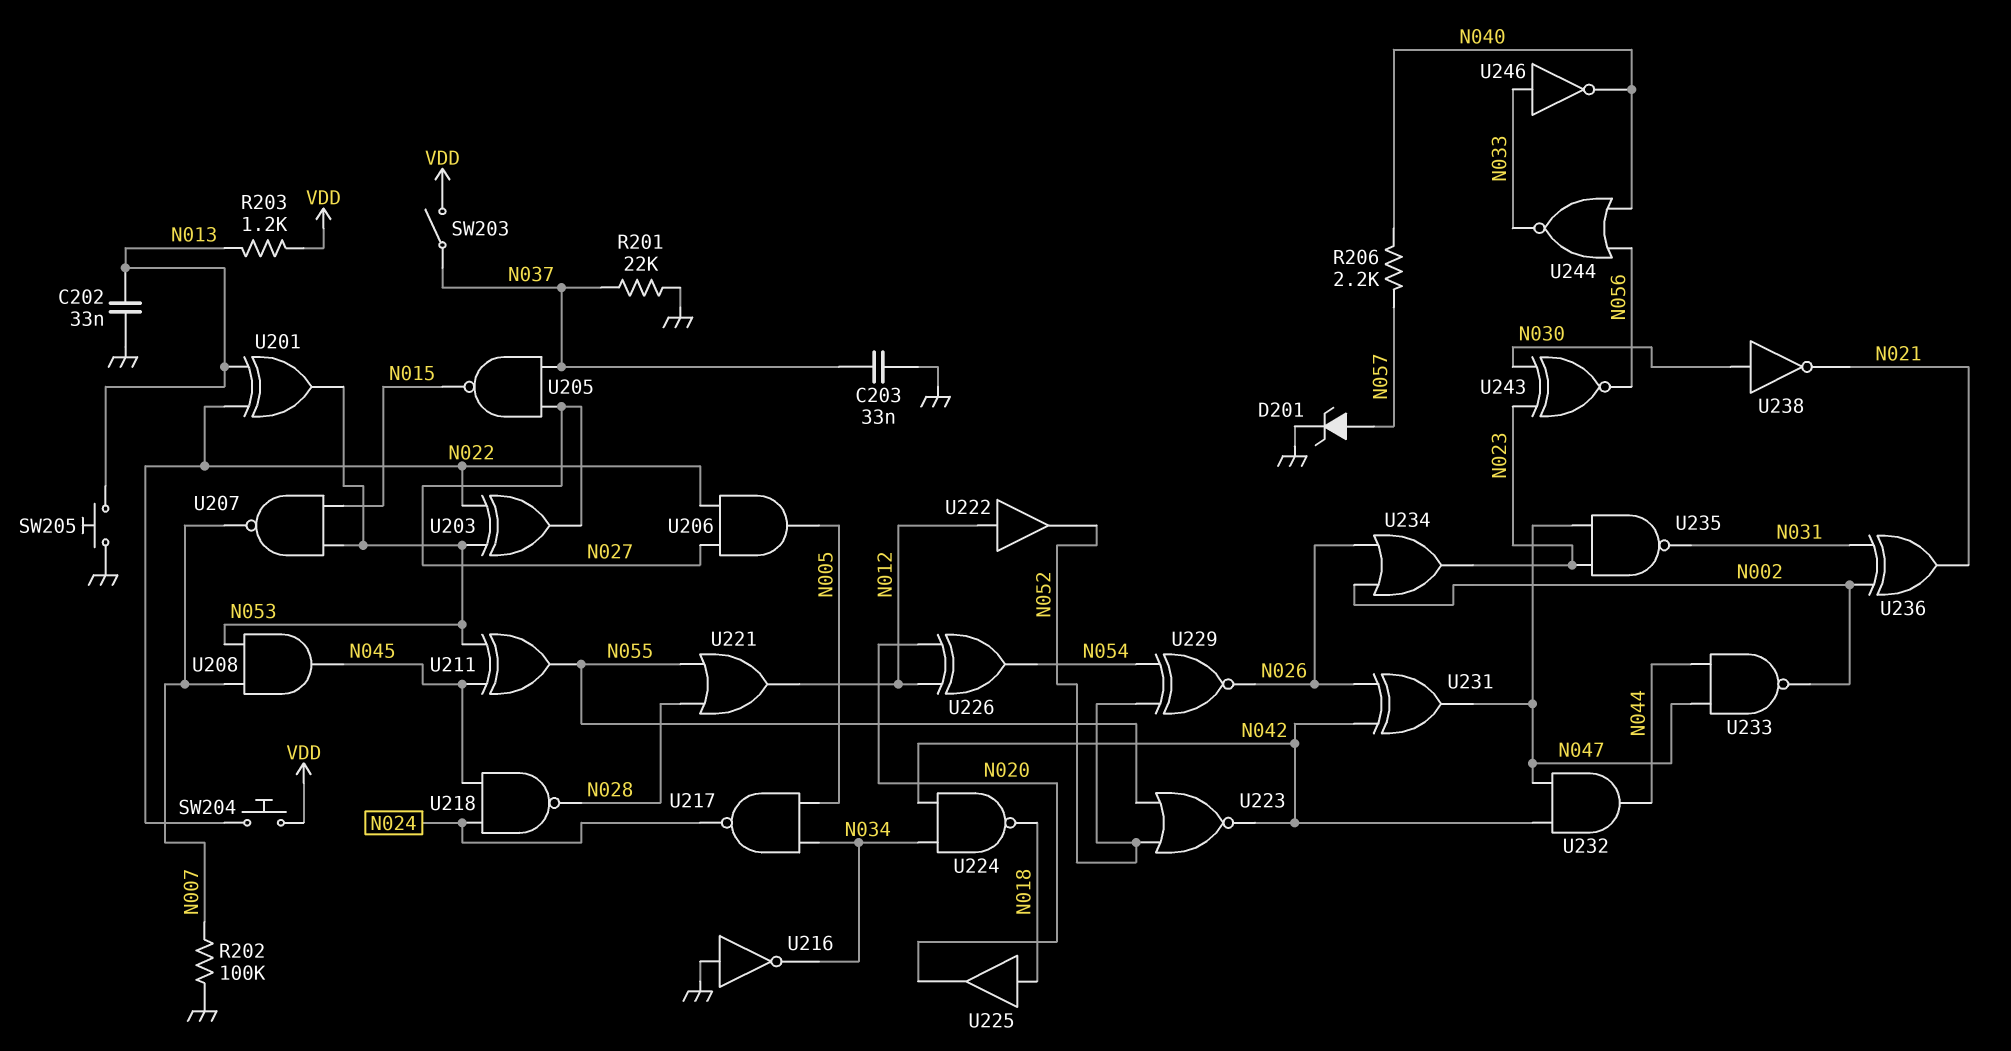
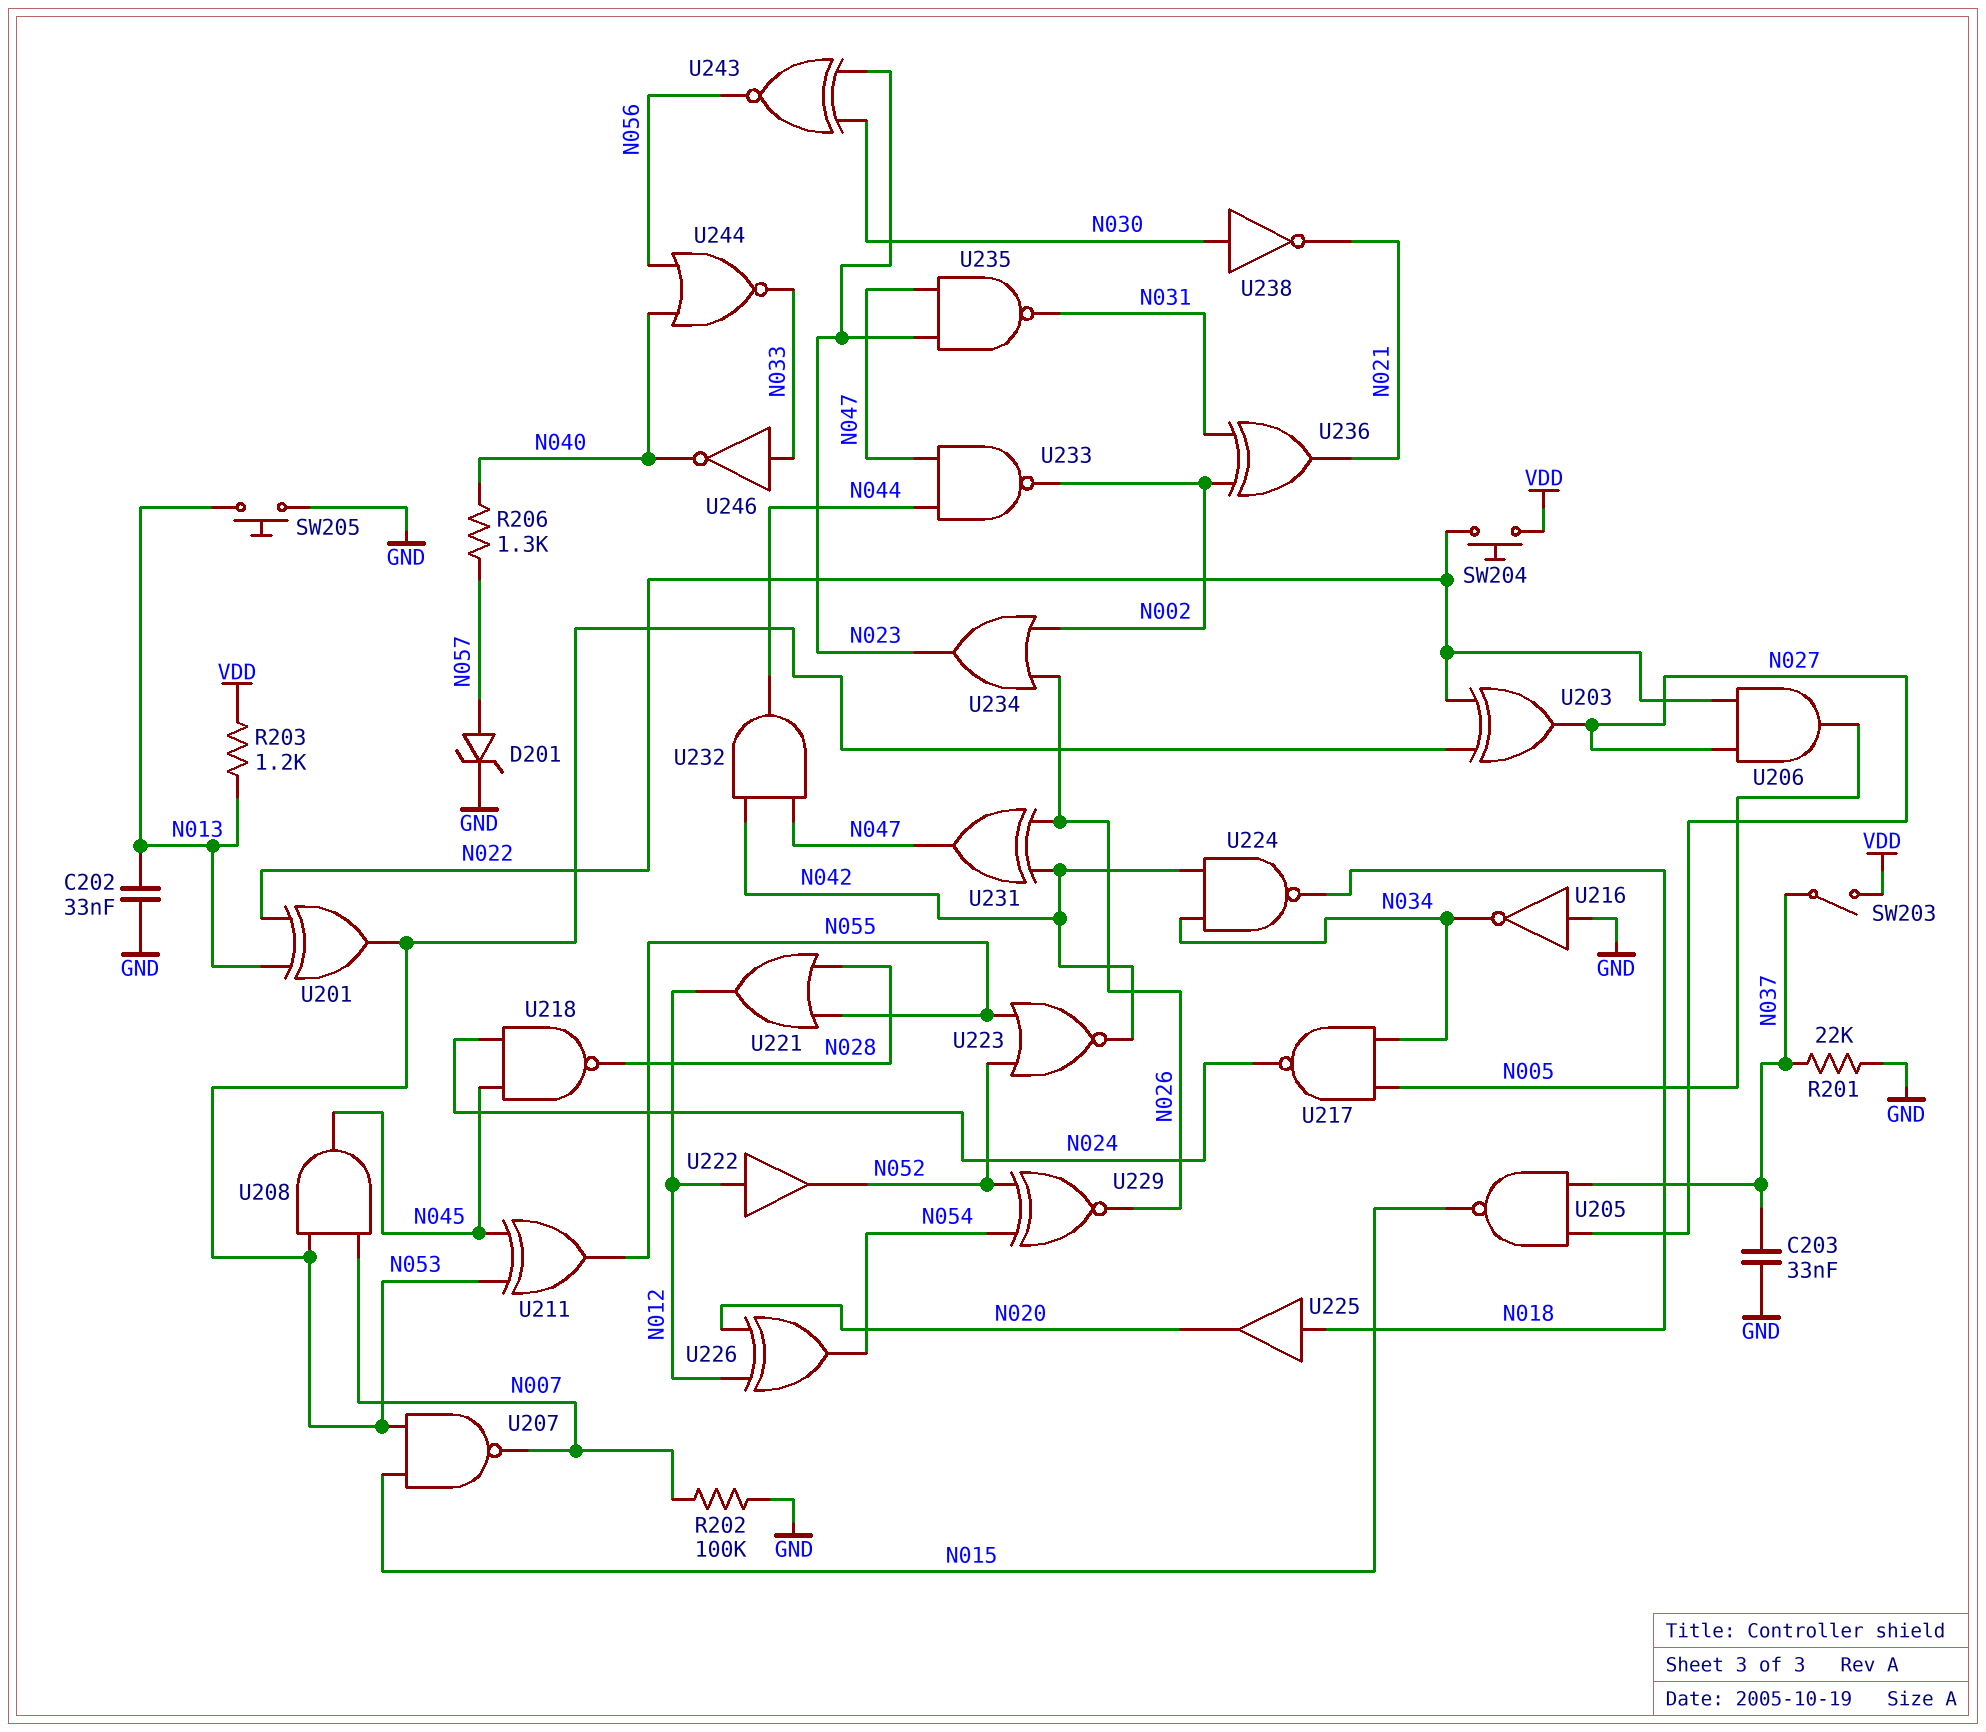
R206: 2.2k (N040, N057) -> 1.3k (N040, N057)

